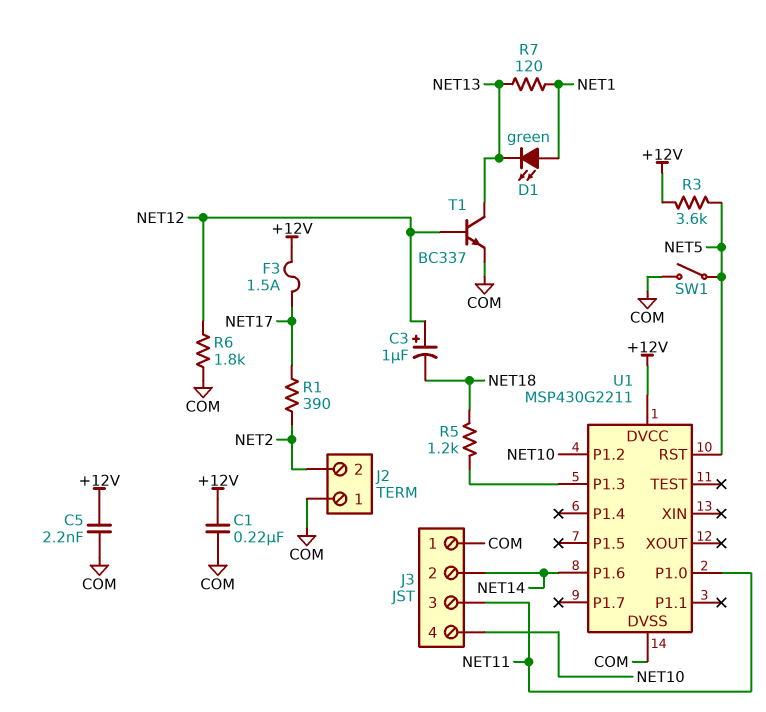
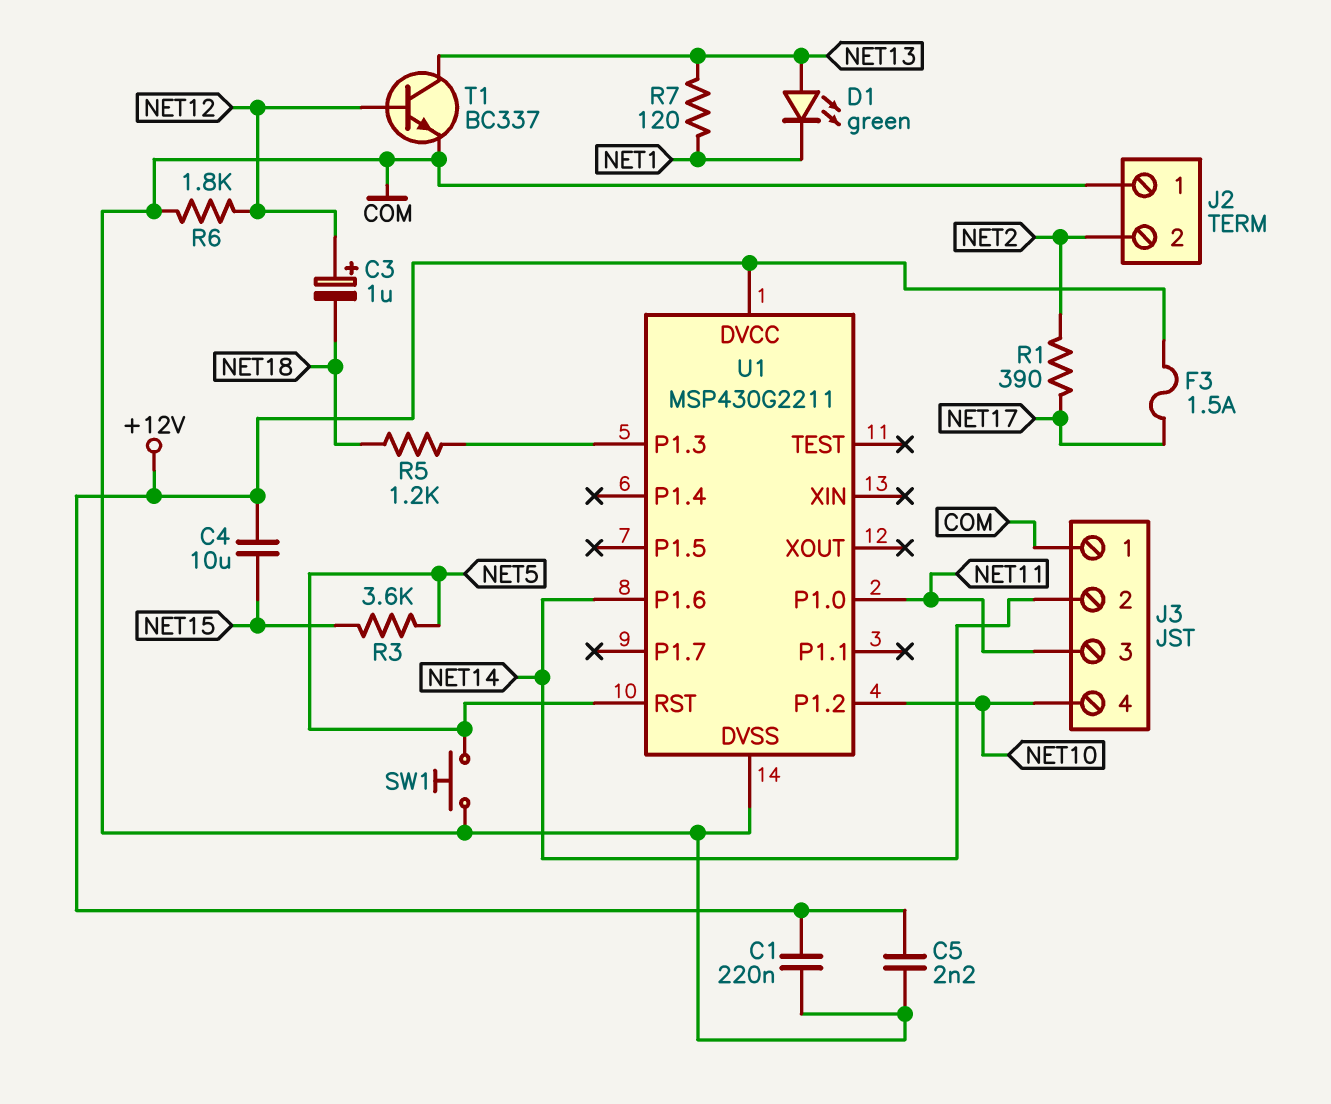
C4: none -> 10uF (+12V, NET15)
D1: LED green (A NET1, K NET13) -> LED green (A NET13, K NET1)
R3: 3.6k (+12V, NET5) -> 3.6k (NET5, NET15)
SW1: switch (COM, NET5) -> button (COM, NET5)

